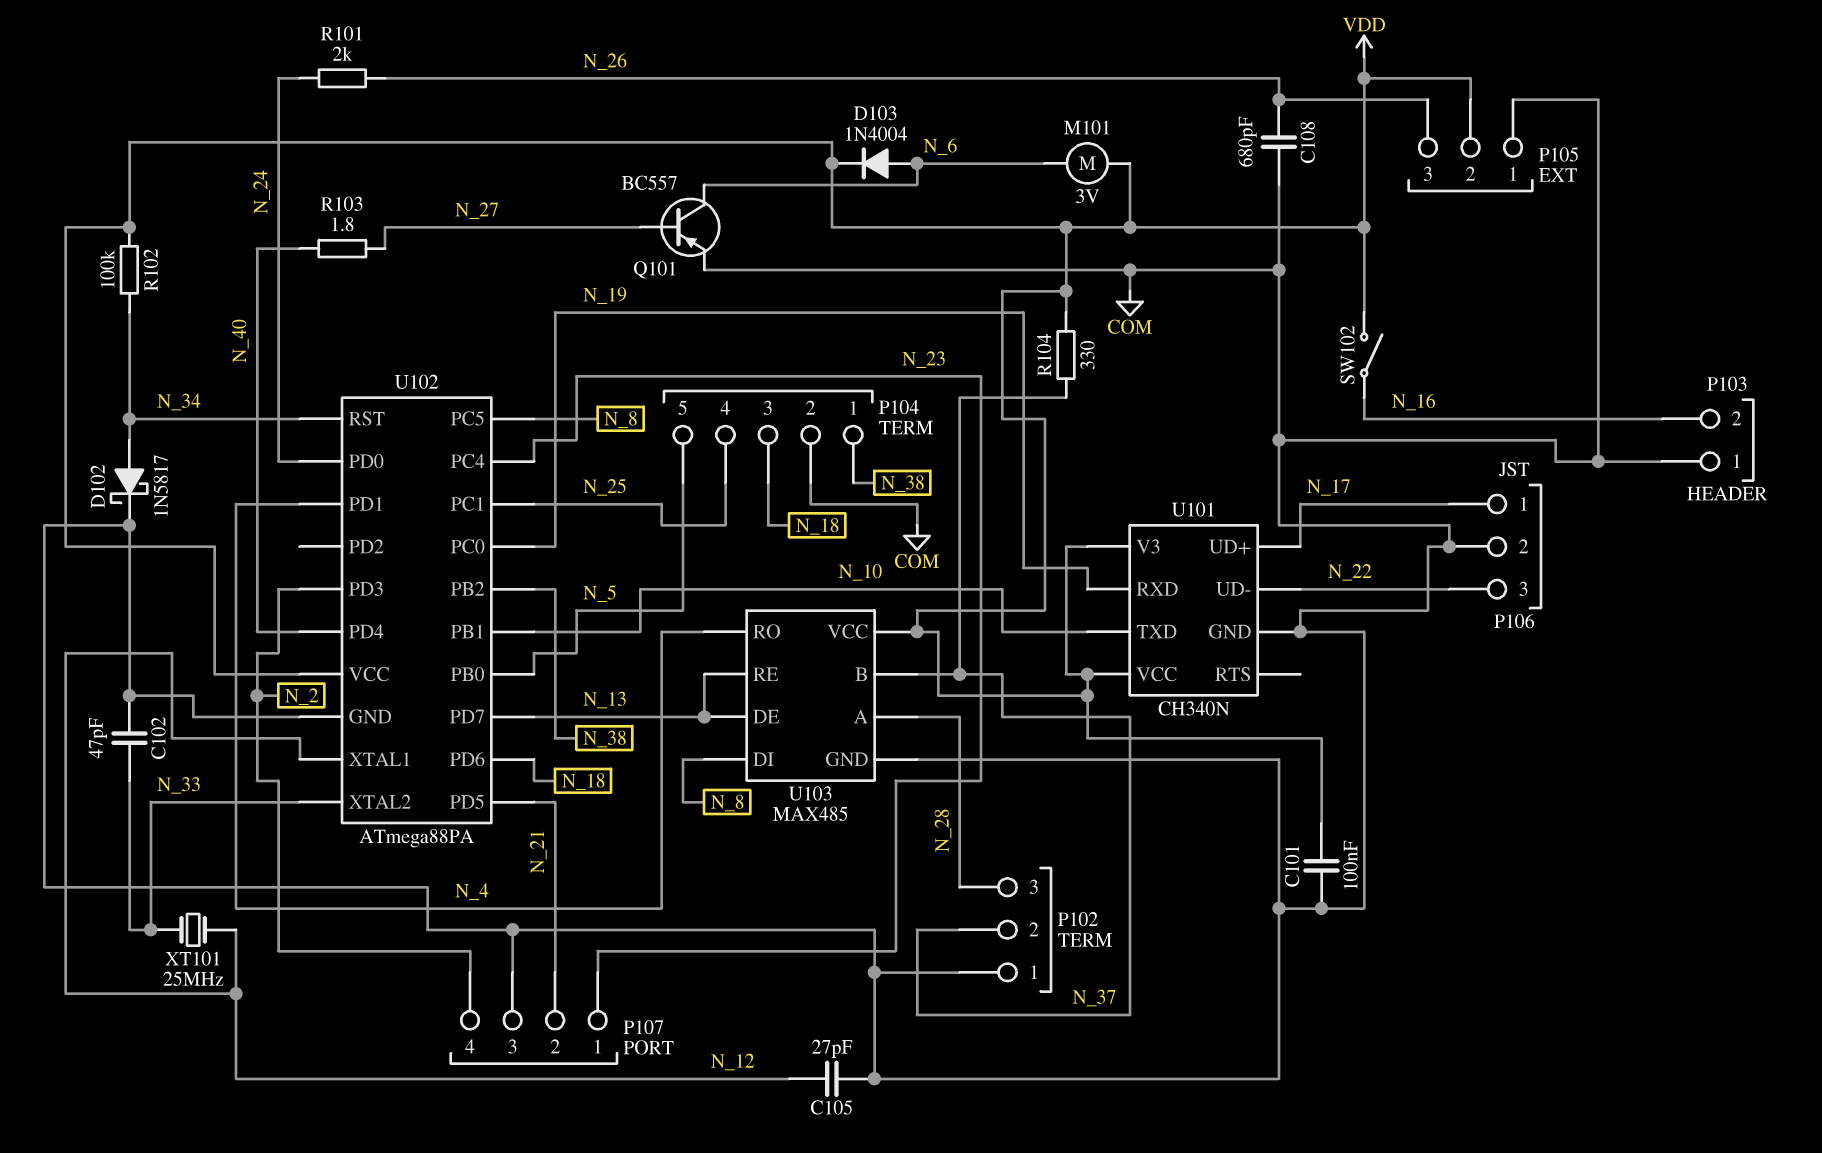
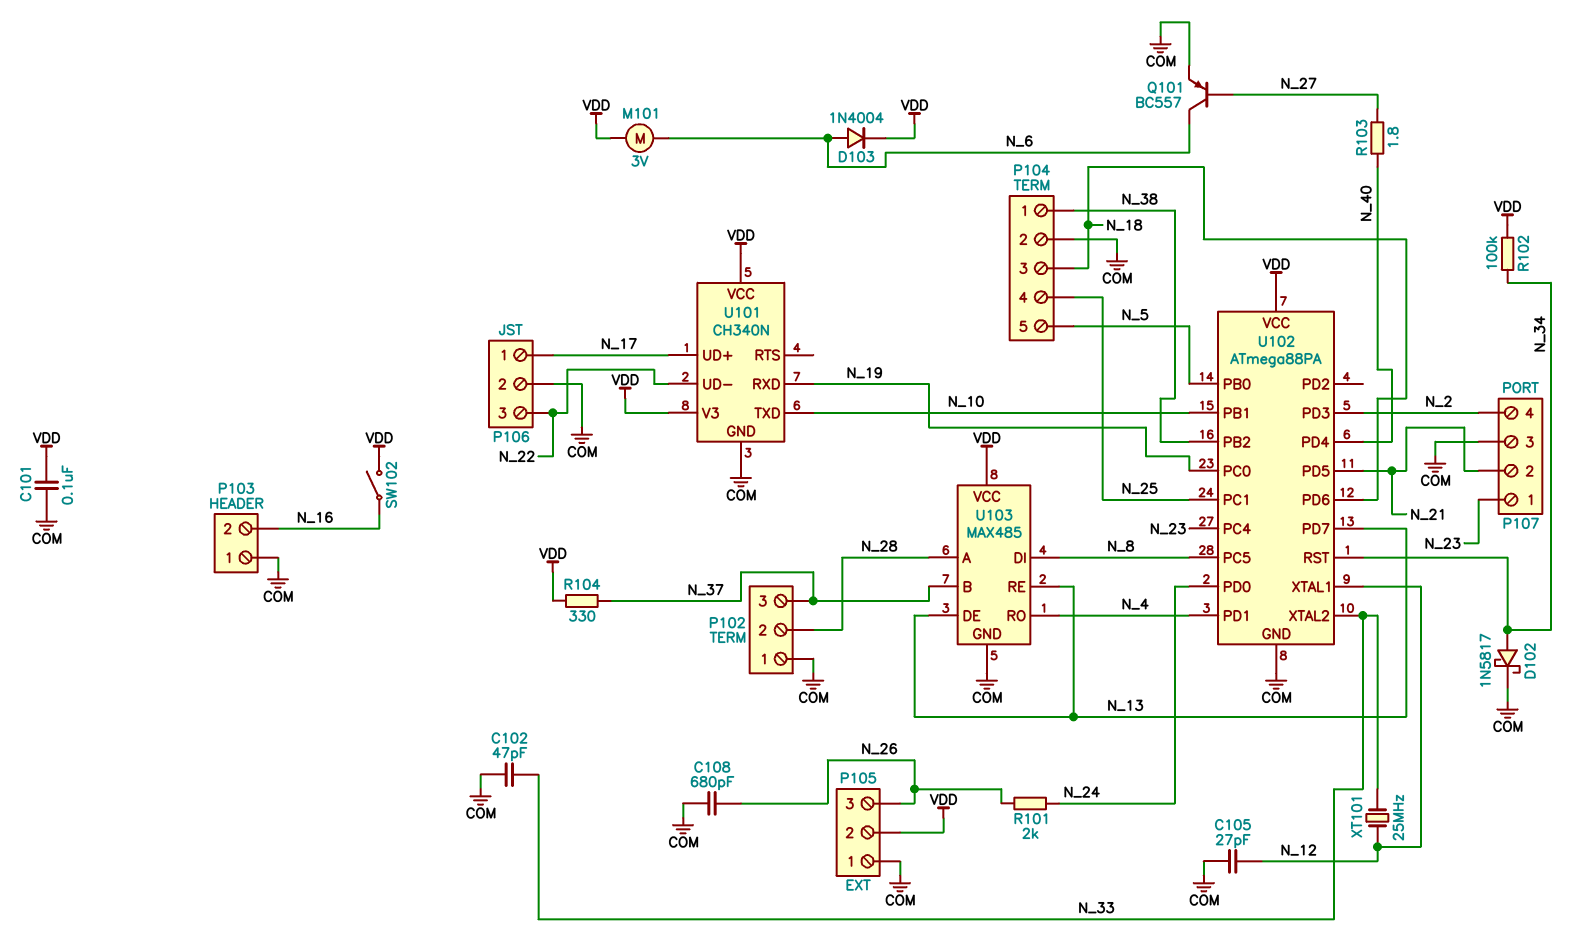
P102 pin 2: N_37 -> N_28
P102 pin 3: N_28 -> N_37

